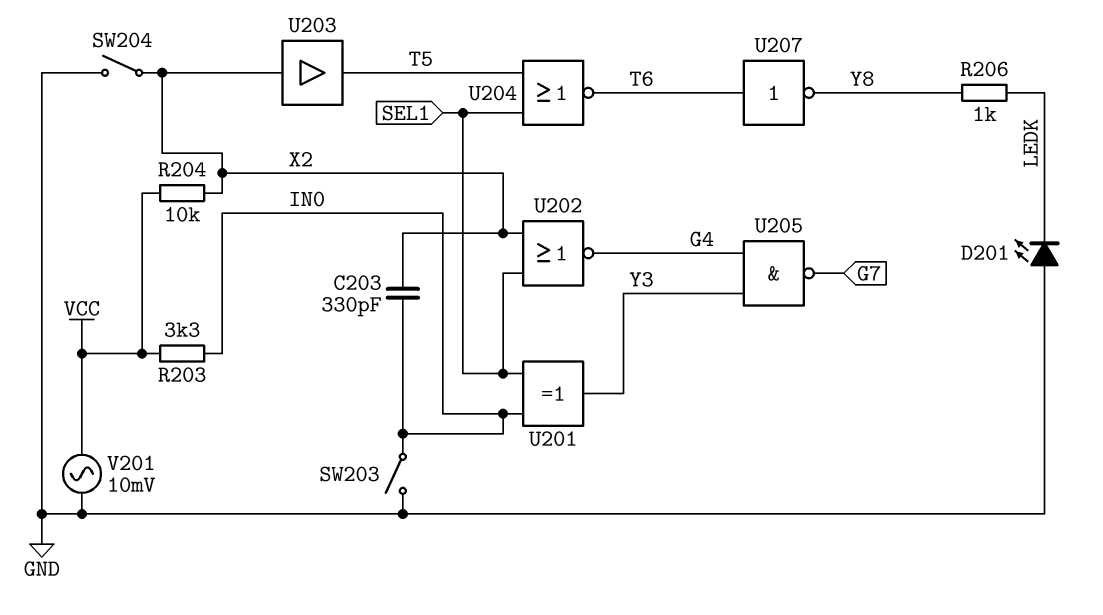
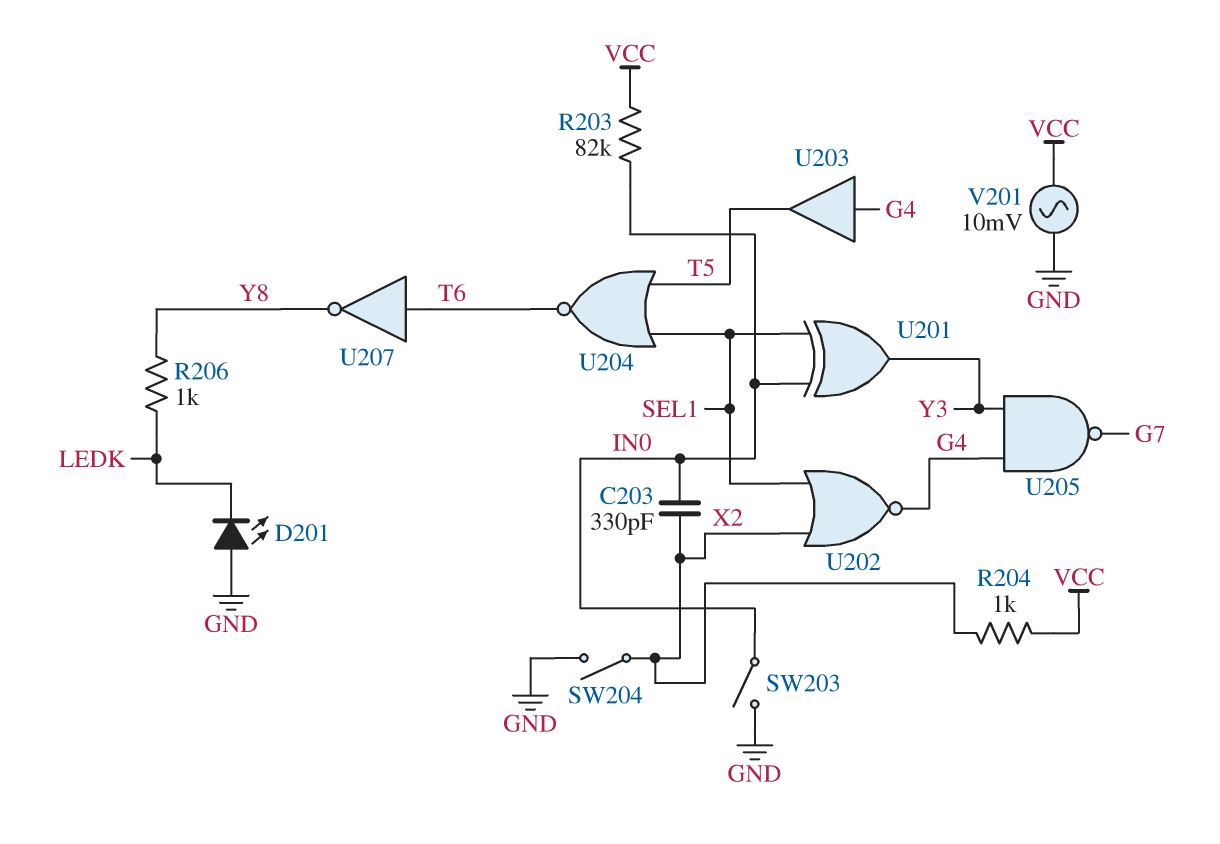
R203: 3.3k (IN0, VCC) -> 82k (IN0, VCC)
R204: 10k (VCC, X2) -> 1k (VCC, X2)
U203: buffer (in X2, out T5) -> buffer (in G4, out T5)

